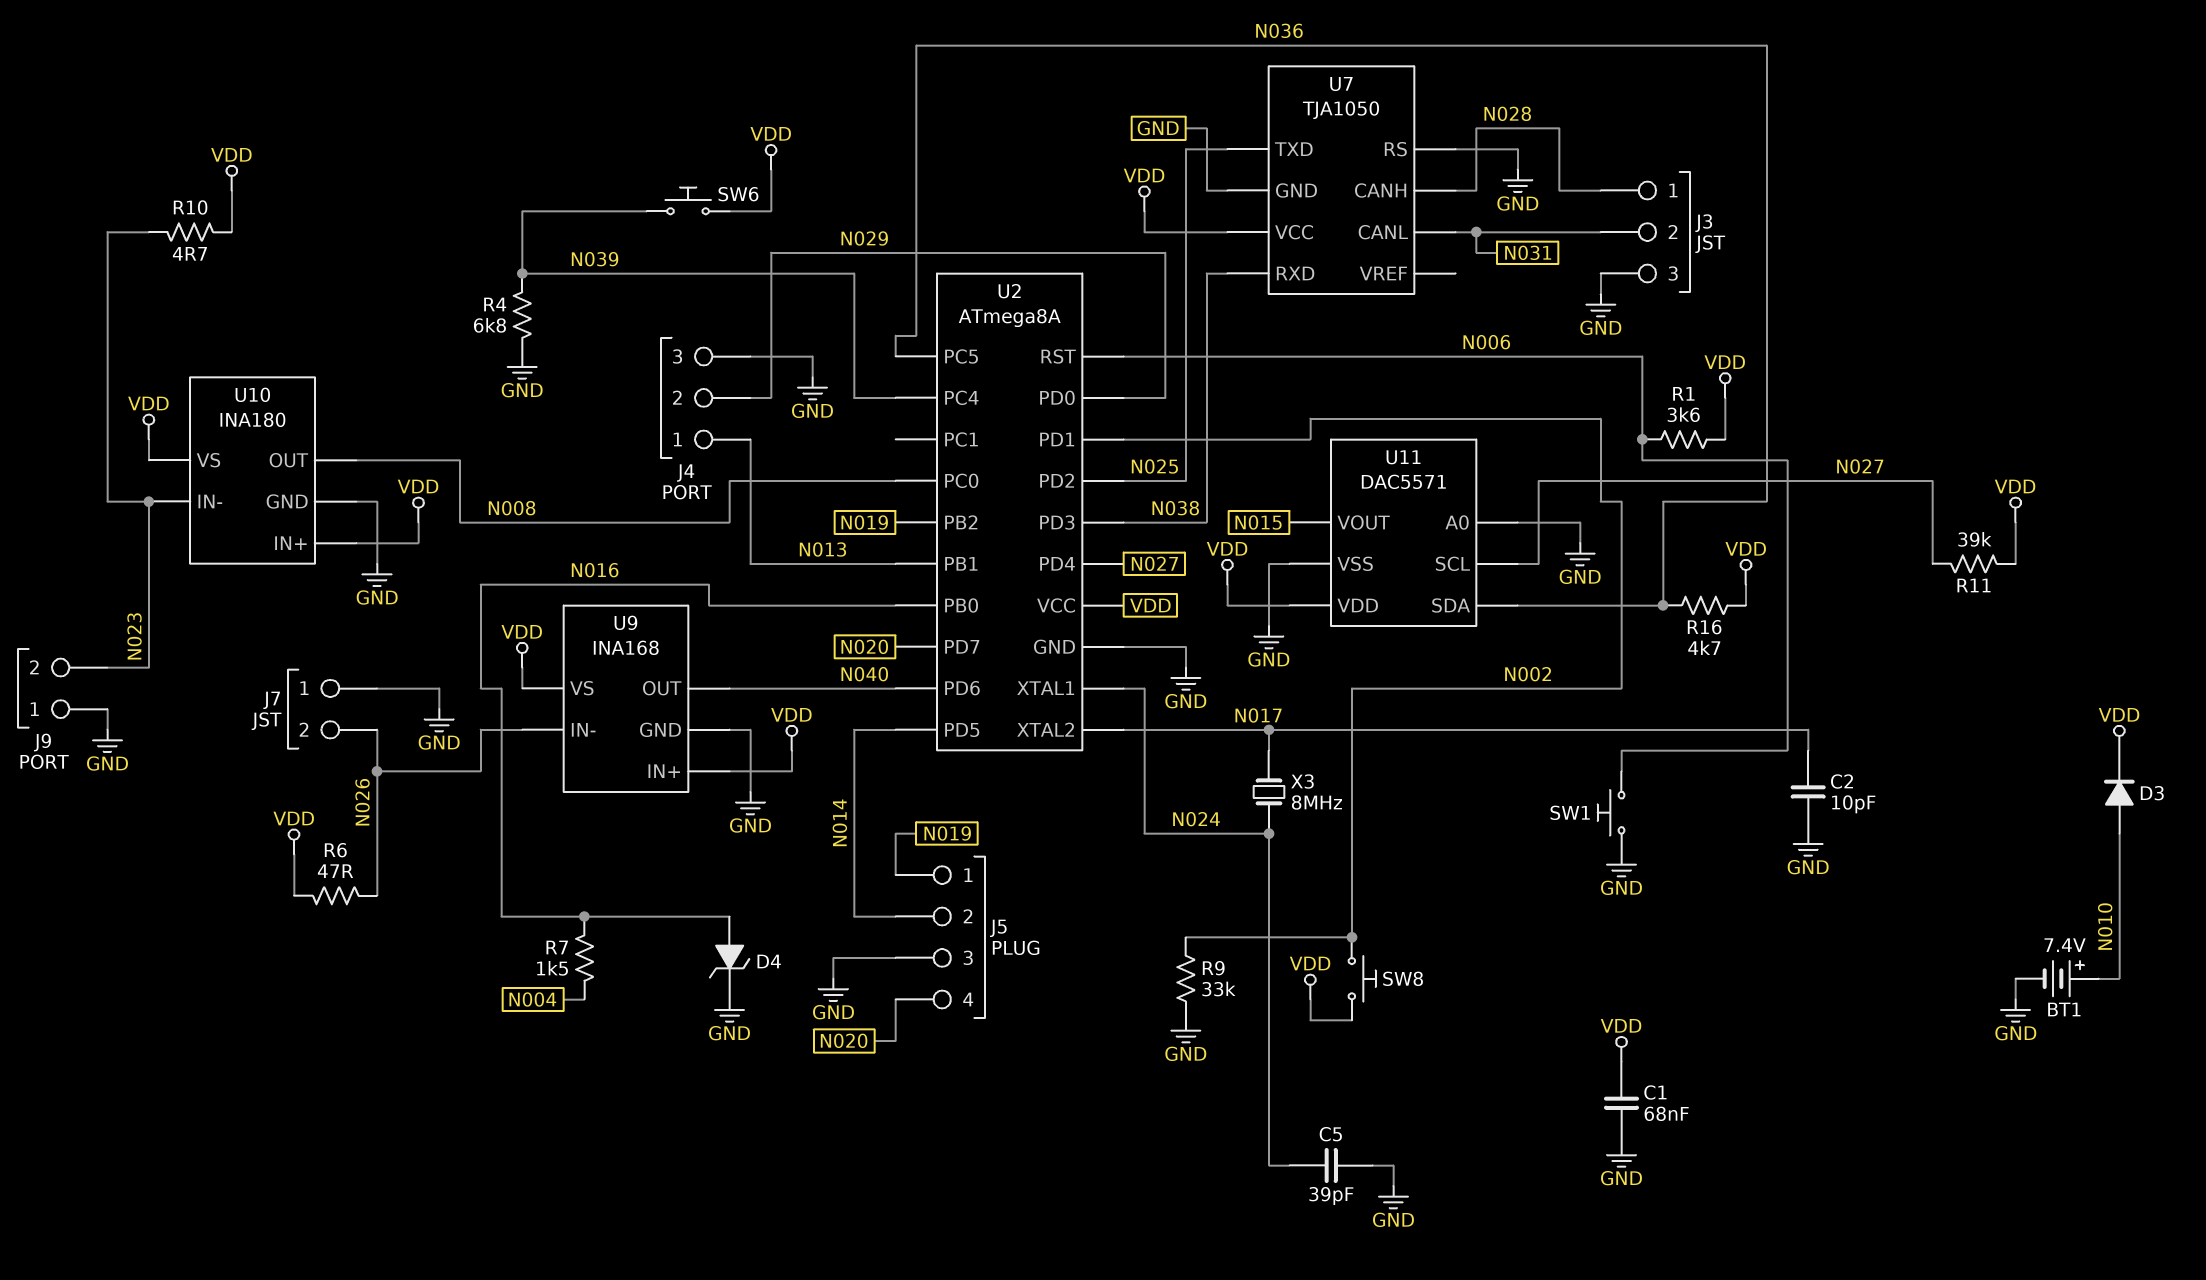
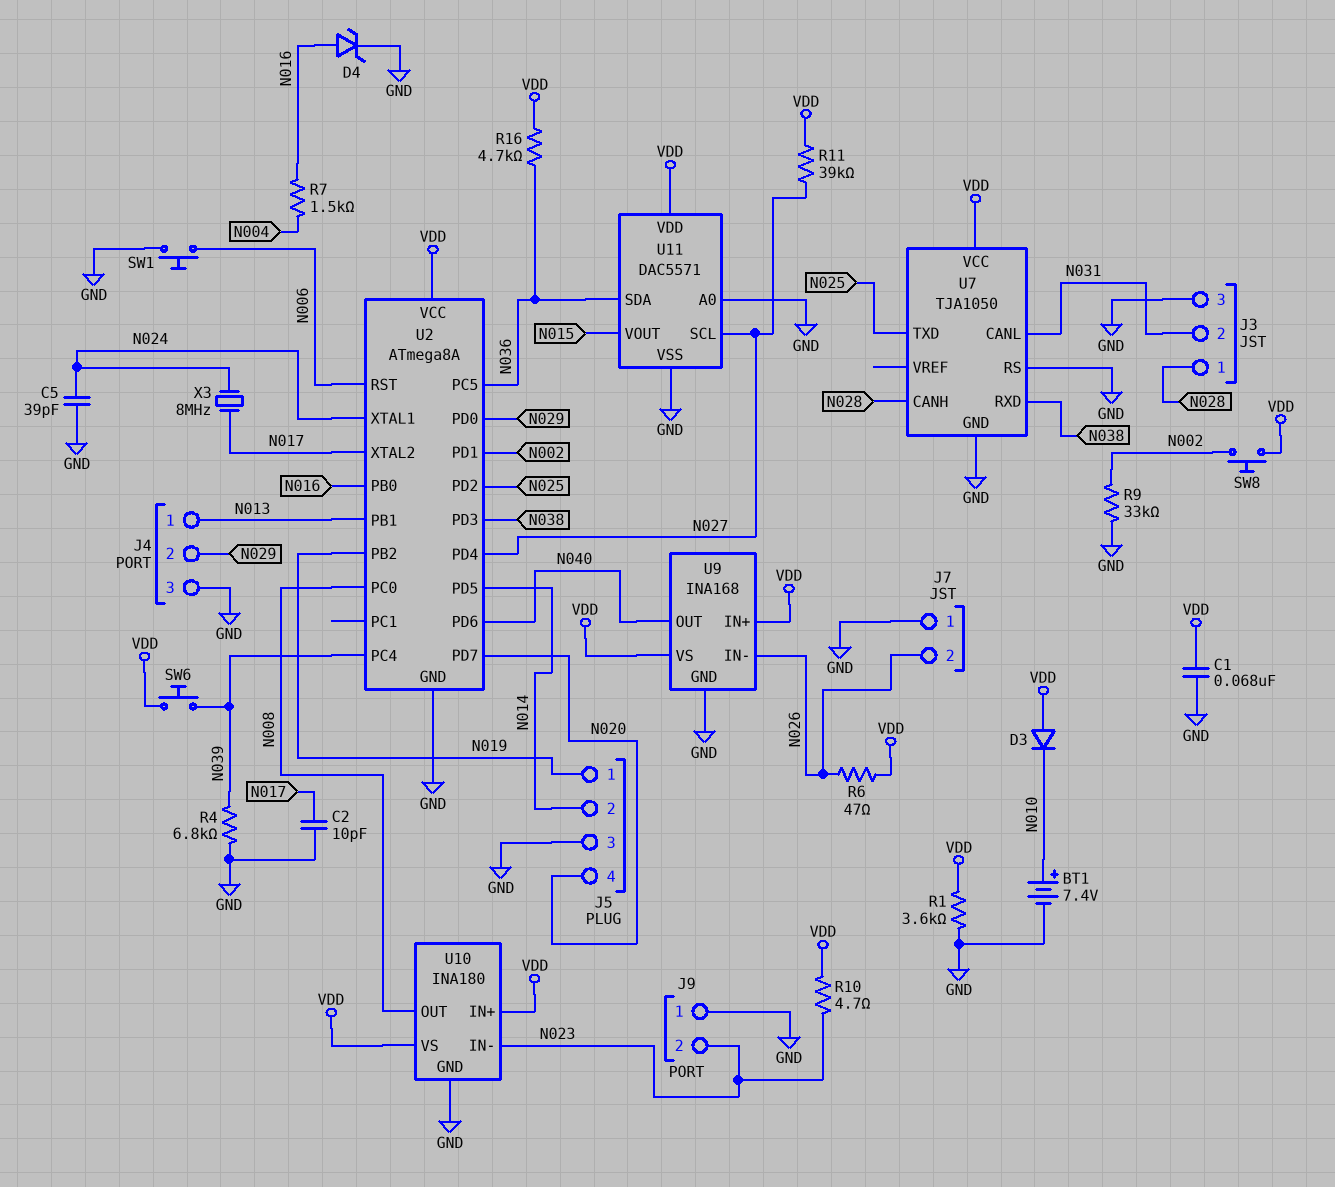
D3: diode (A N010, K VDD) -> diode (A VDD, K N010)
R1: 3.6k (N006, VDD) -> 3.6k (GND, VDD)

